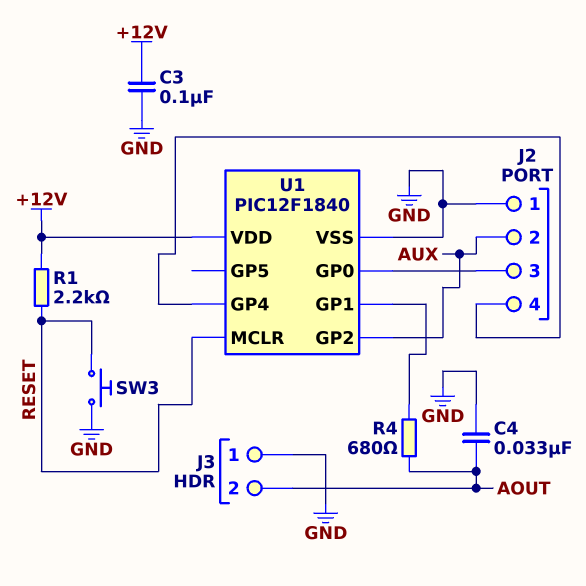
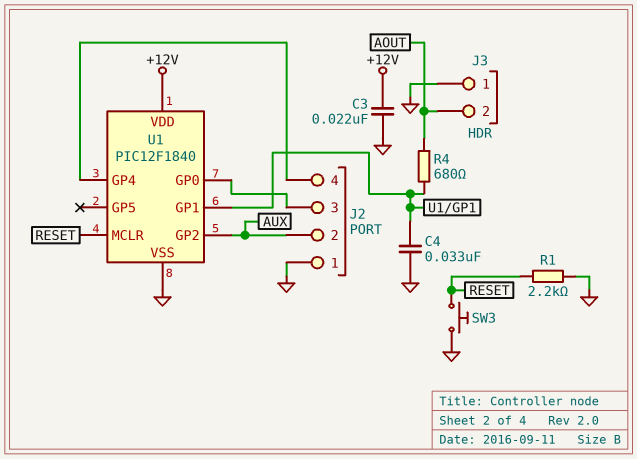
C3: 100nF (+12V, GND) -> 22nF (+12V, GND)
C4: 33nF (AOUT, GND) -> 33nF (GND, U1/GP1)
R1: 2.2k (+12V, RESET) -> 2.2k (GND, RESET)

